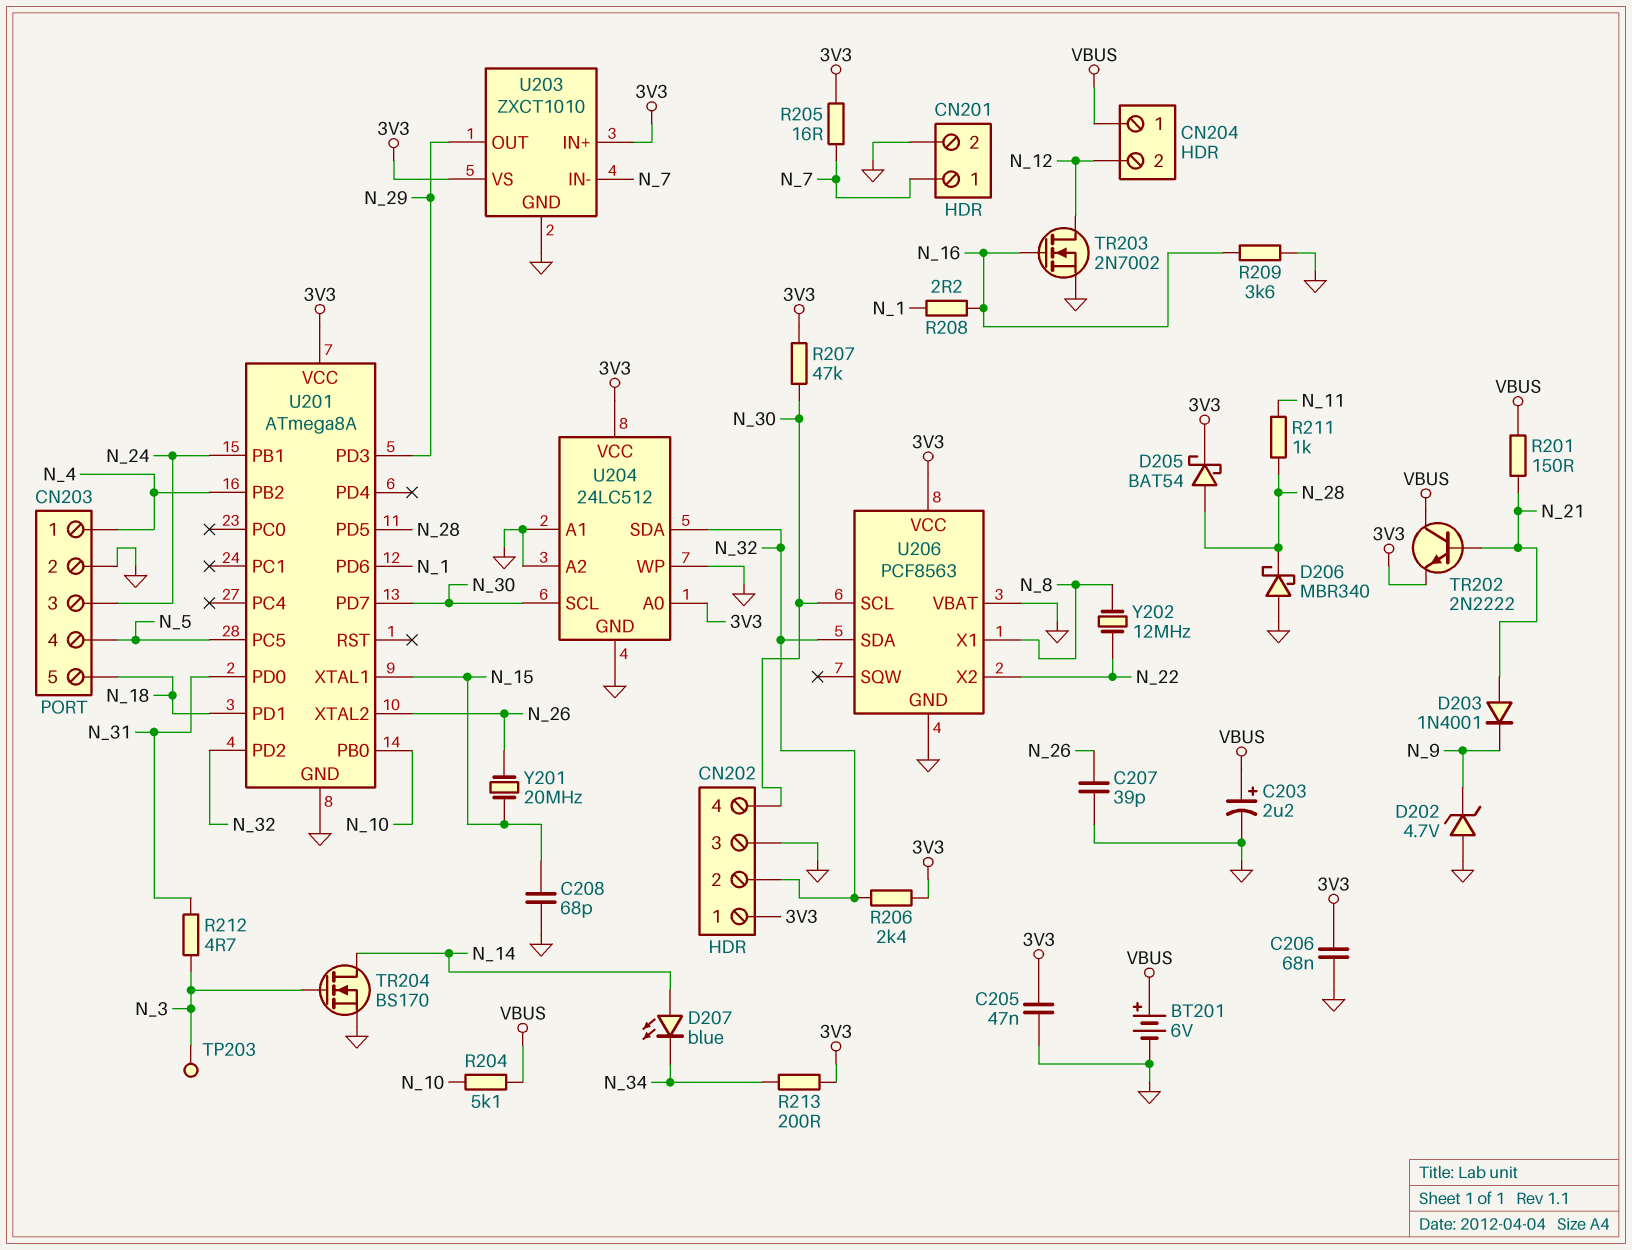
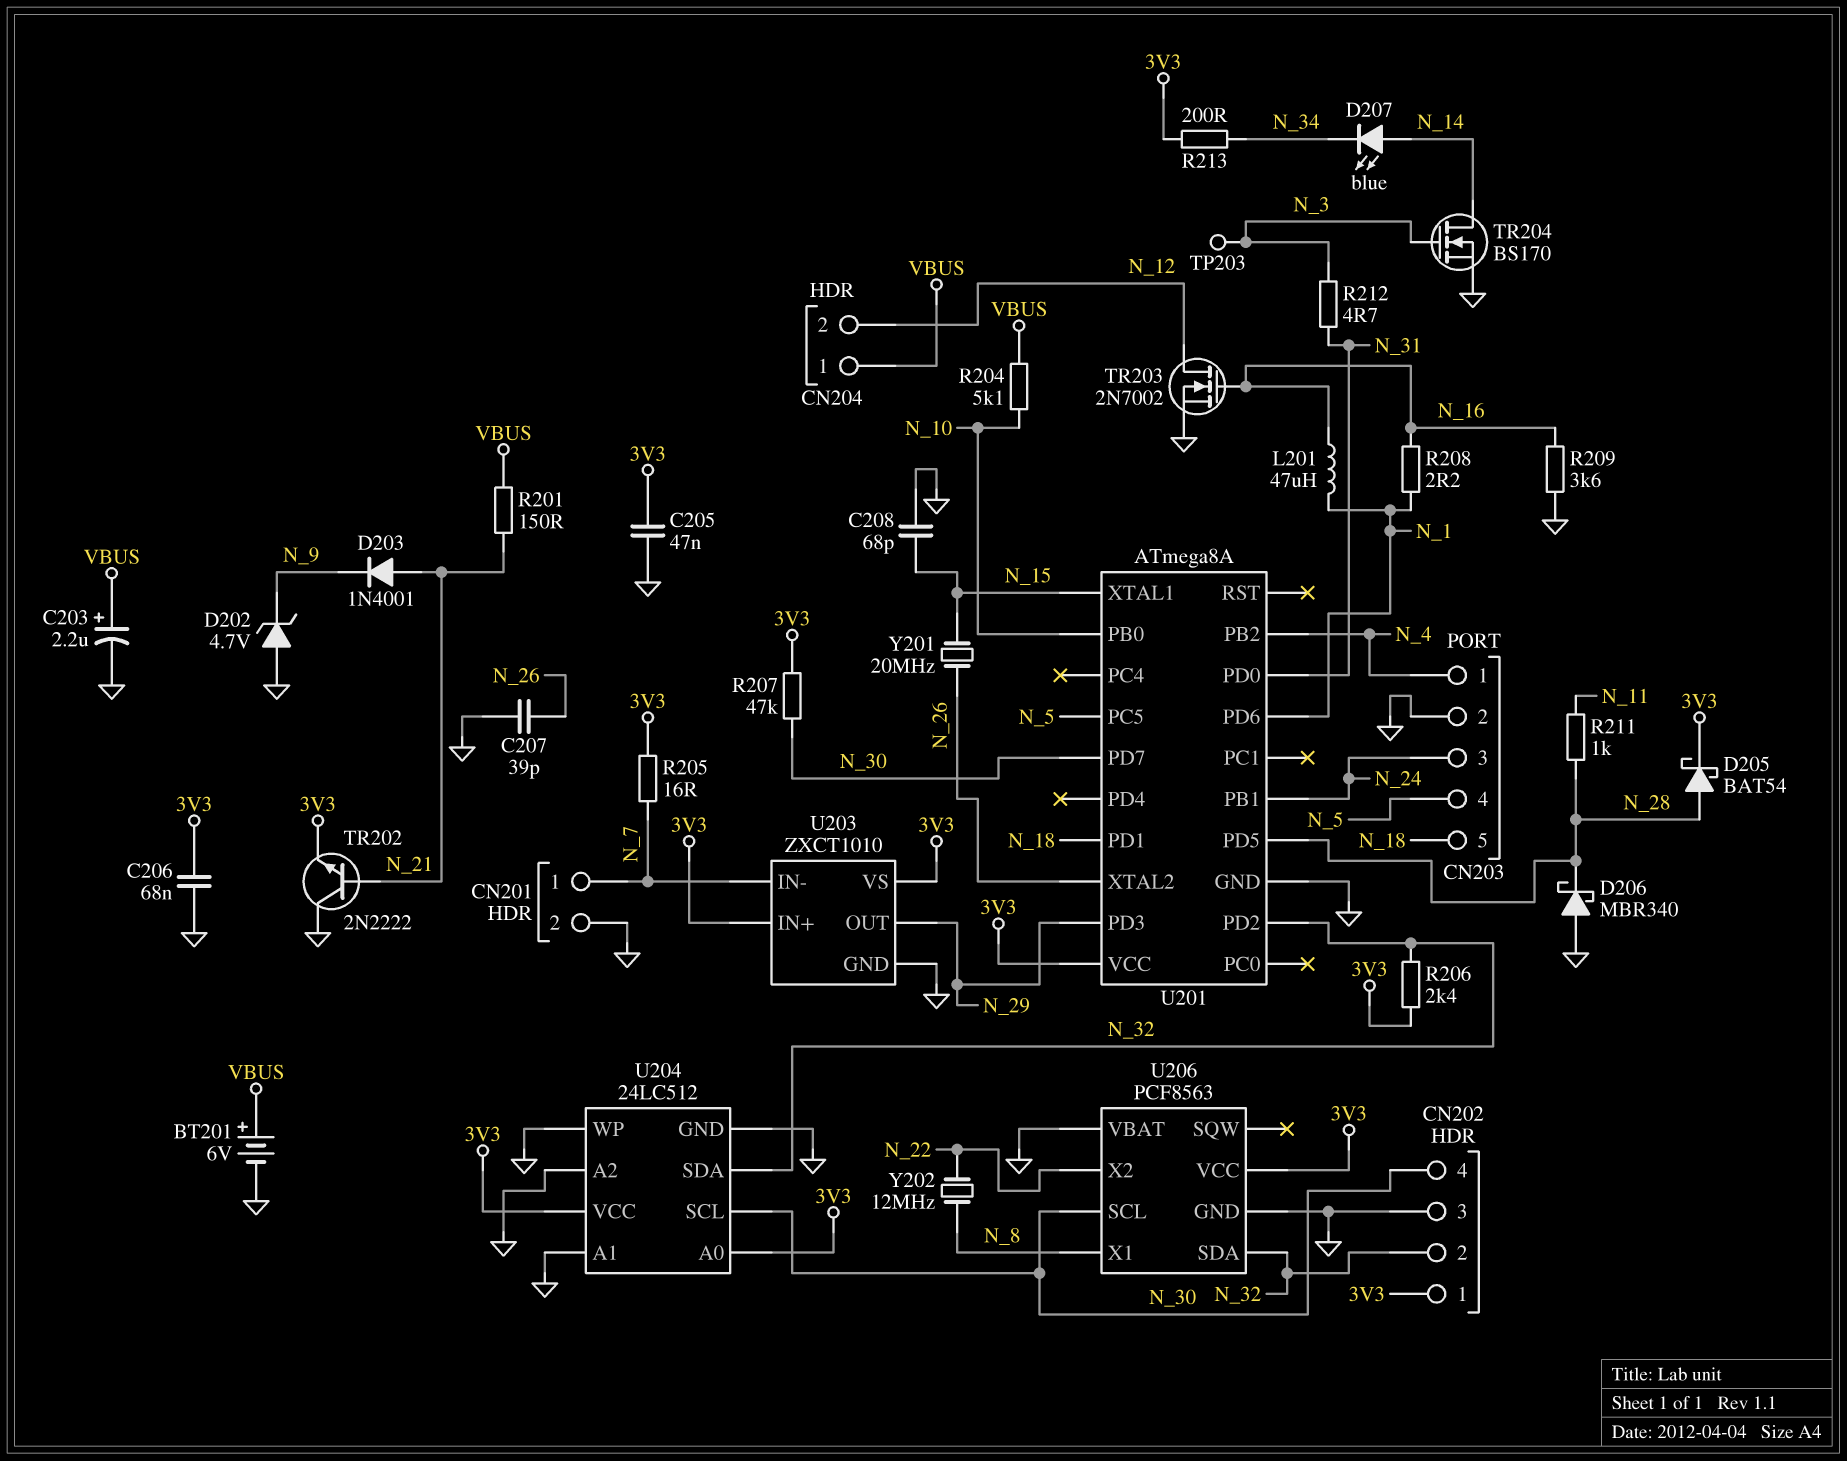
L201: none -> 47uH (N_1, N_16)
TR202: NPN 2N2222 (B N_21, C VBUS, E 3V3) -> NPN 2N2222 (B N_21, C GND, E 3V3)

